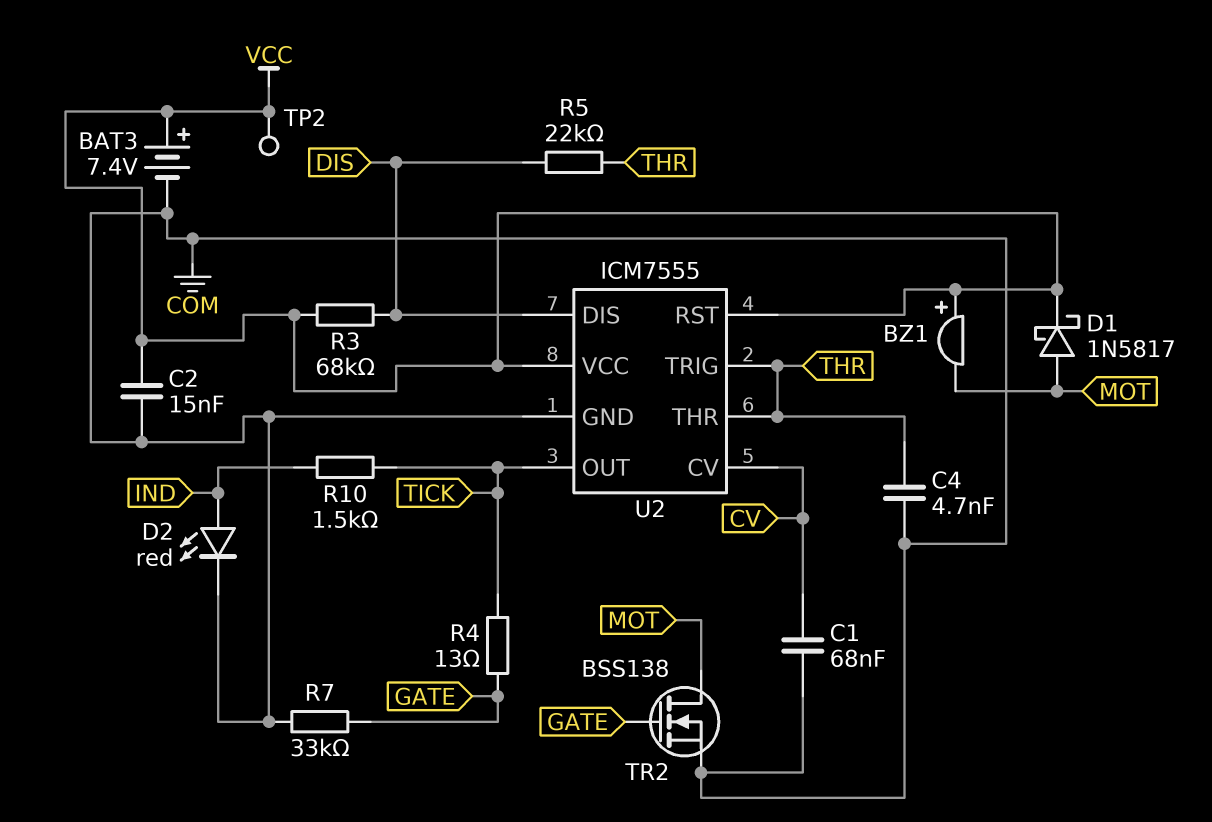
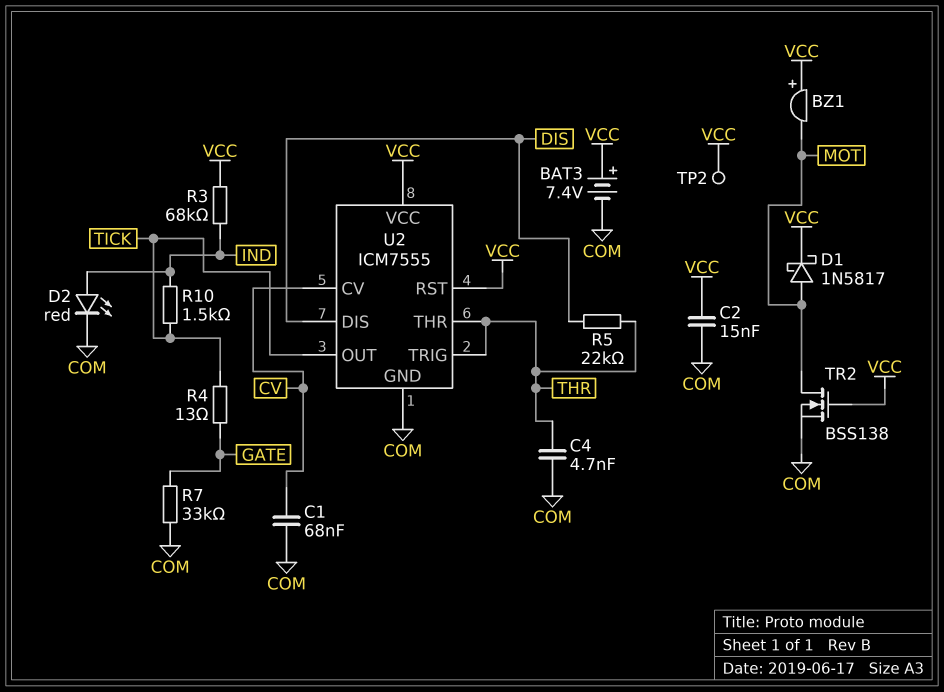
R3: 68k (DIS, VCC) -> 68k (IND, VCC)
TR2: NMOS BSS138 (G GATE, D MOT, S COM) -> NMOS BSS138 (G VCC, D MOT, S COM)

